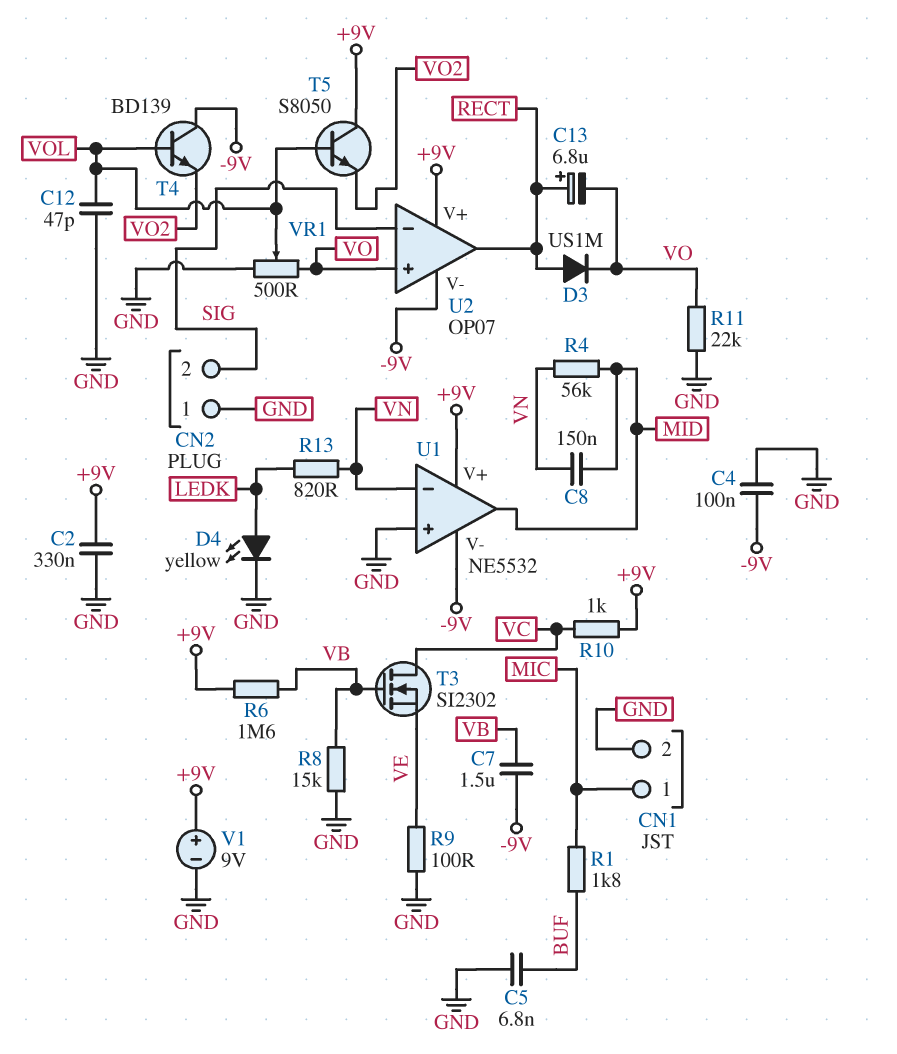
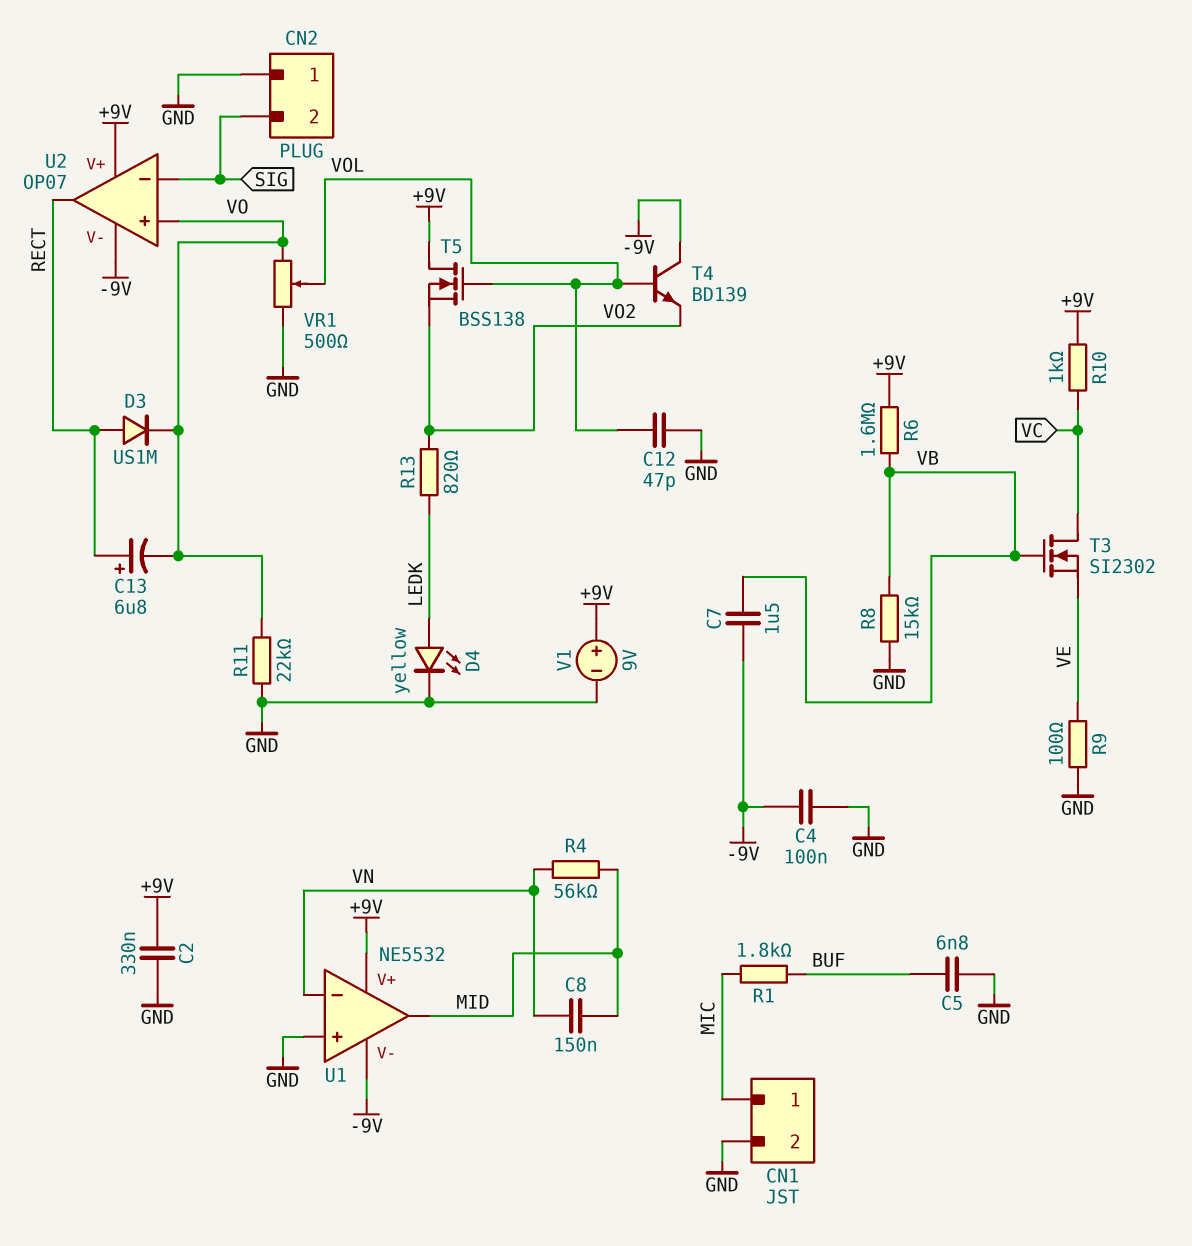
R13: 820 (LEDK, VN) -> 820 (LEDK, VO2)
T5: NPN S8050 (B VOL, C +9V, E VO2) -> NMOS BSS138 (G VOL, D +9V, S VO2)

